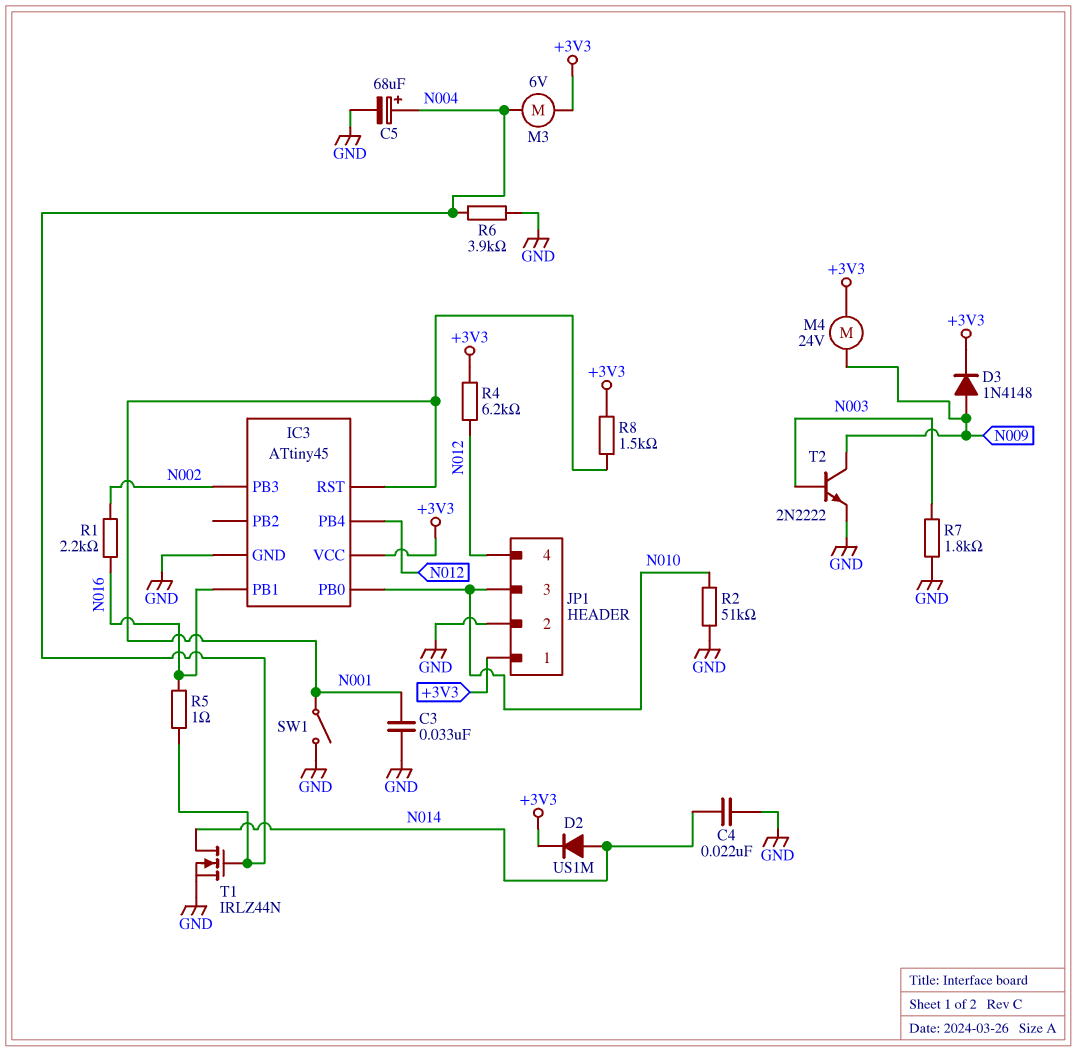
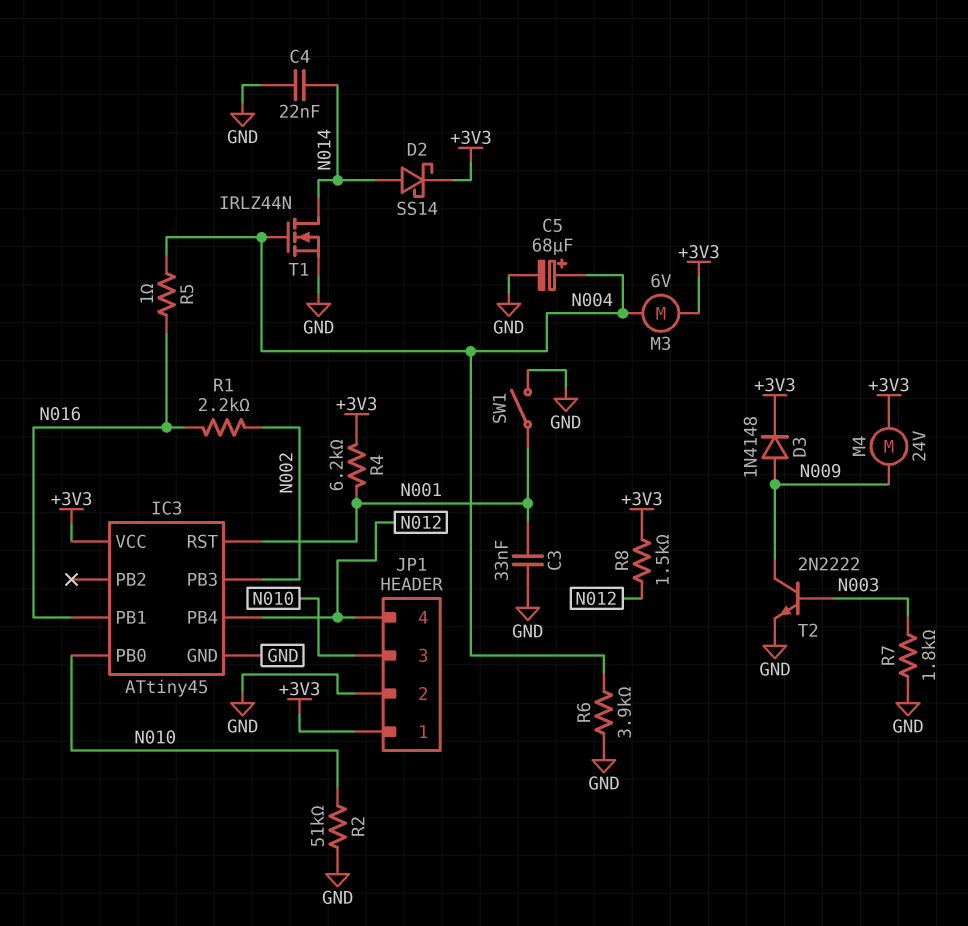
D2: diode US1M (A N014, K +3V3) -> schottky SS14 (A N014, K +3V3)
R4: 6.2k (+3V3, N012) -> 6.2k (+3V3, N001)
R8: 1.5k (+3V3, N001) -> 1.5k (+3V3, N012)

